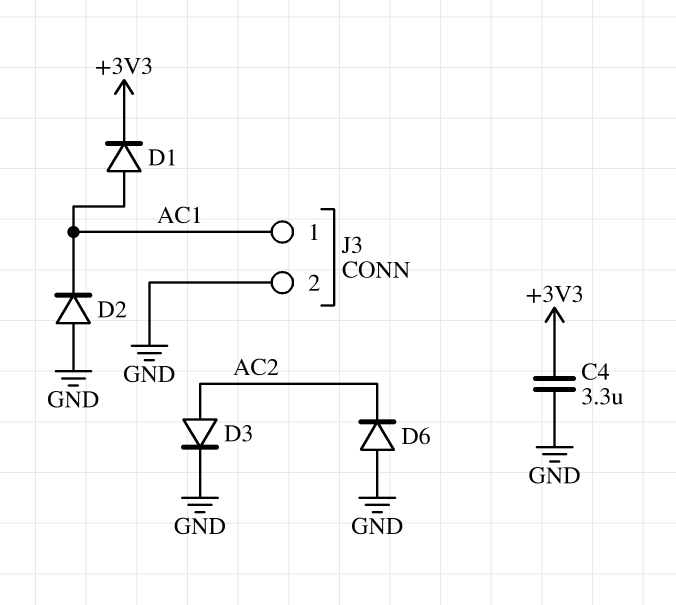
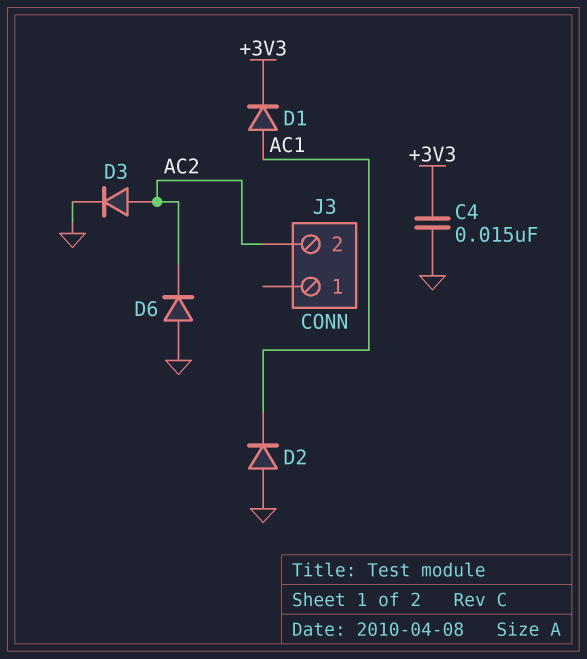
C4: 3.3uF (+3V3, GND) -> 15nF (+3V3, GND)
J3 pin 1: AC1 -> none
J3 pin 2: GND -> AC2

